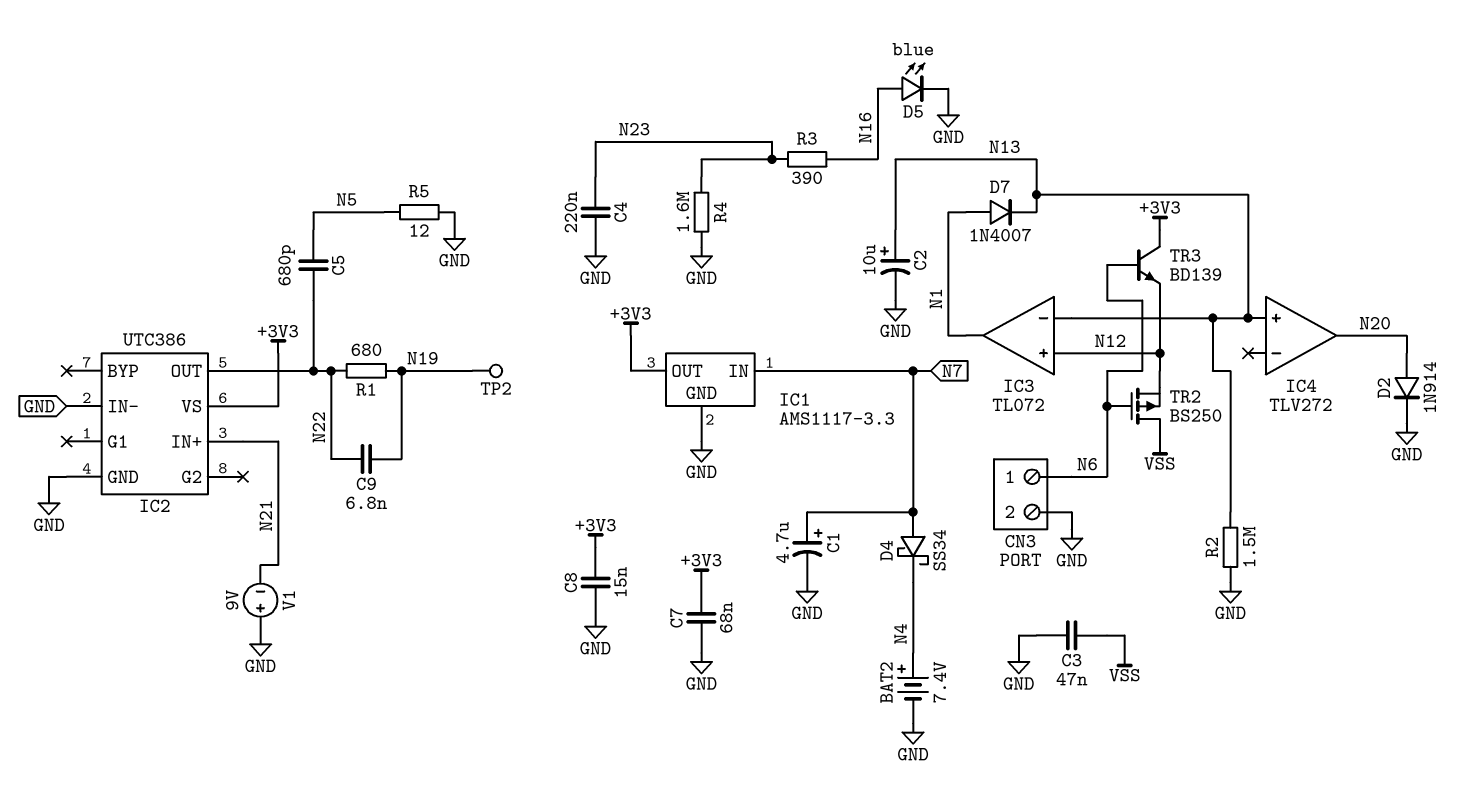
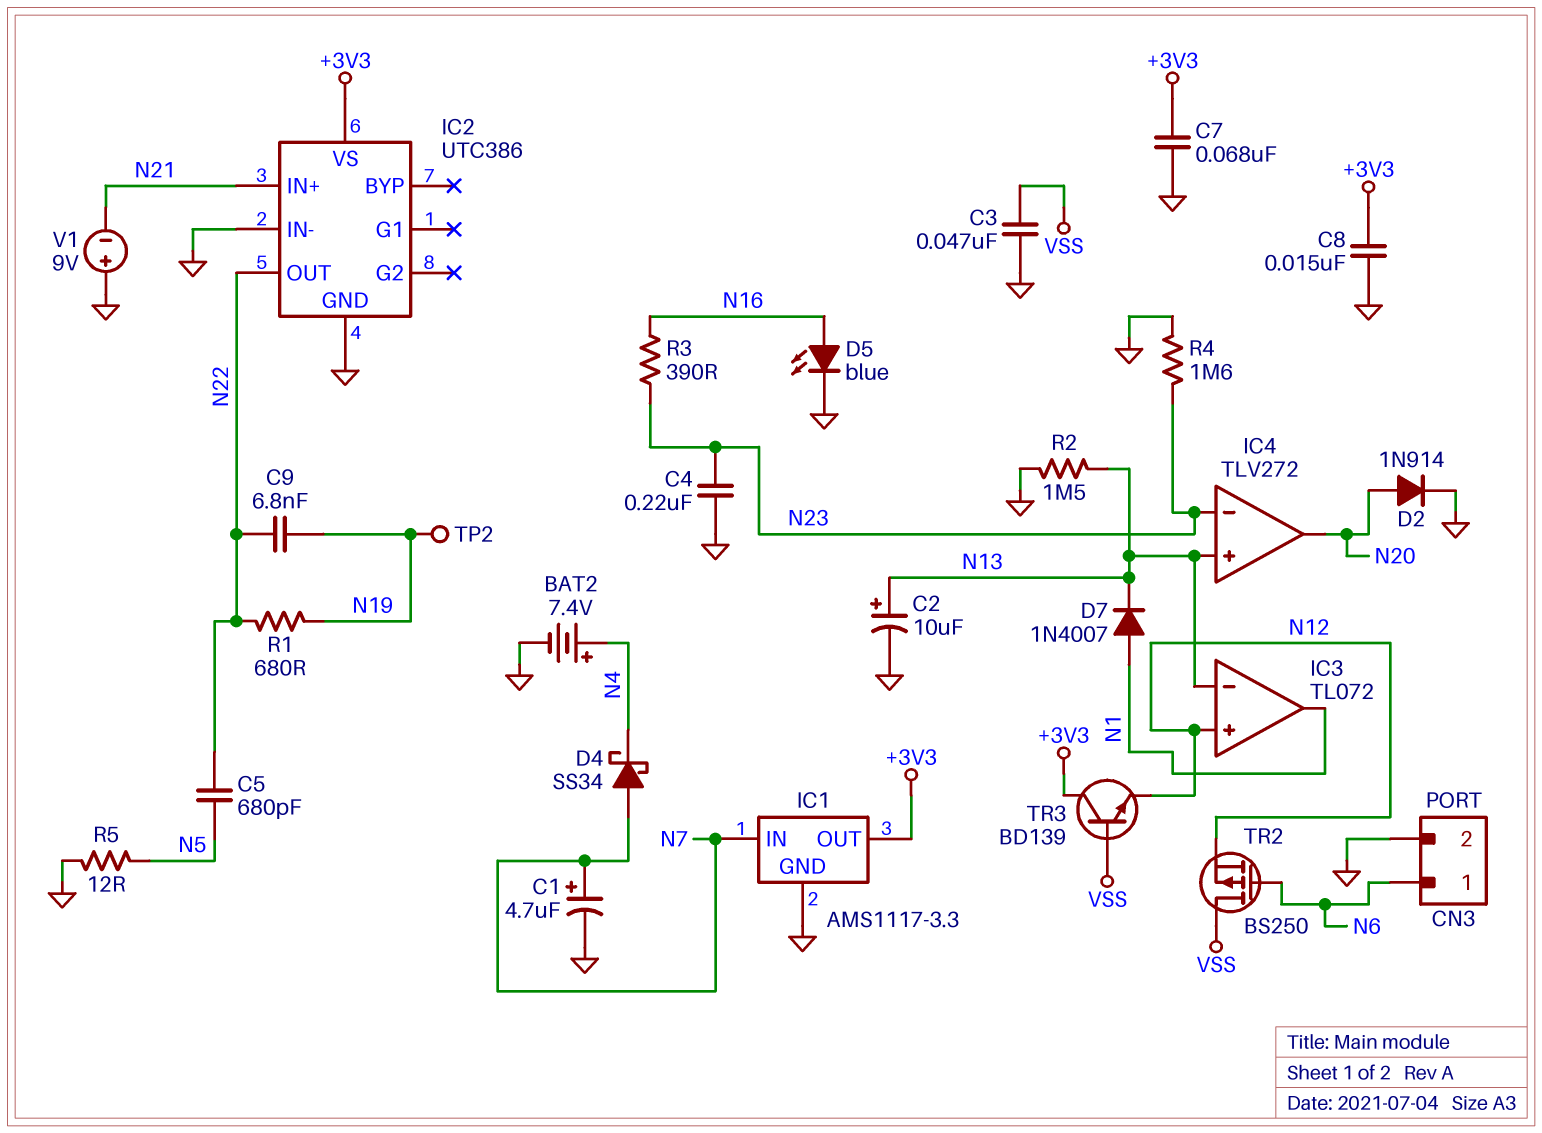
IC4 pin in-: none -> N23
TR3: NPN BD139 (B N6, C +3V3, E N12) -> NPN BD139 (B VSS, C +3V3, E N12)

